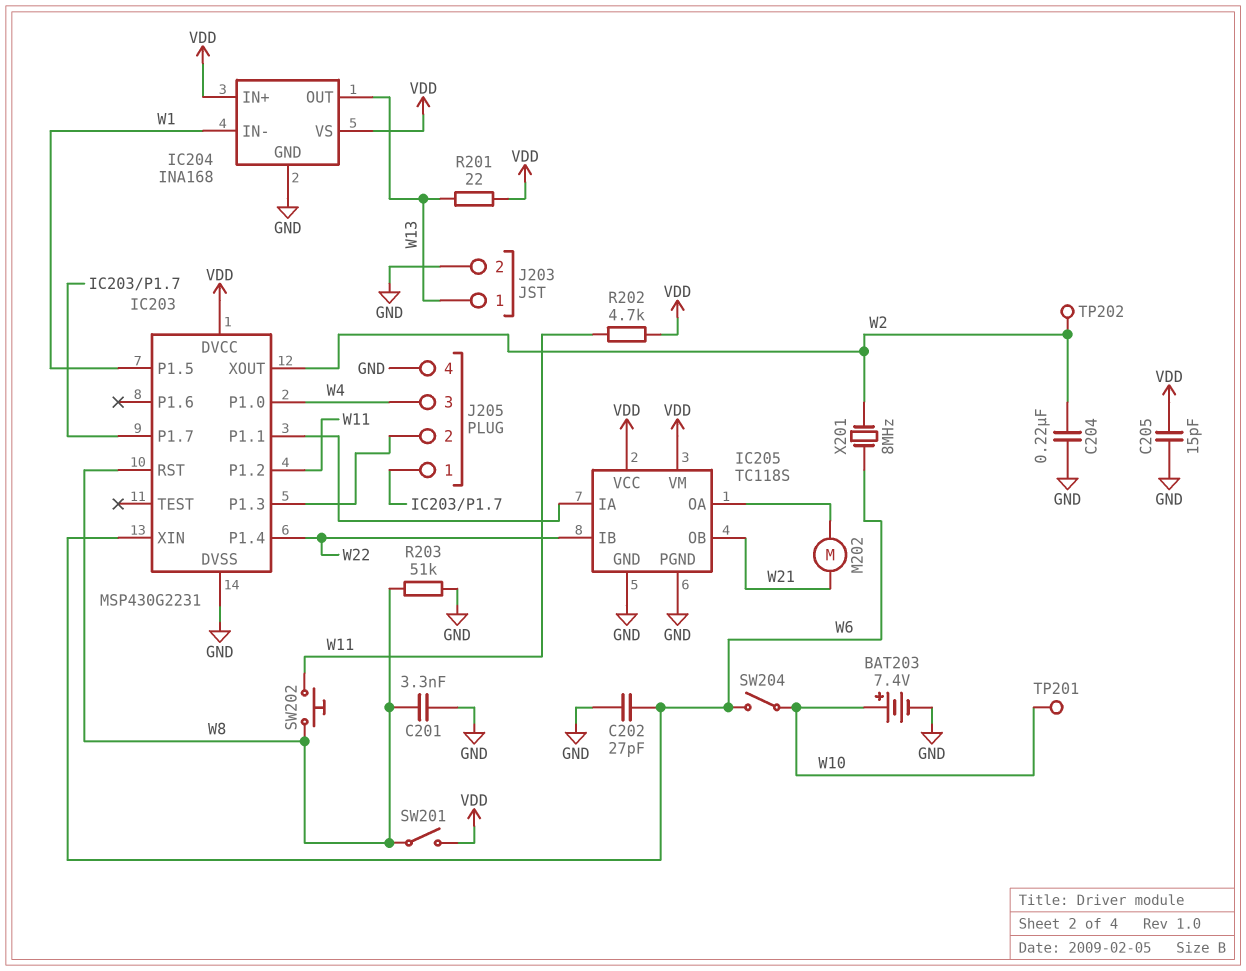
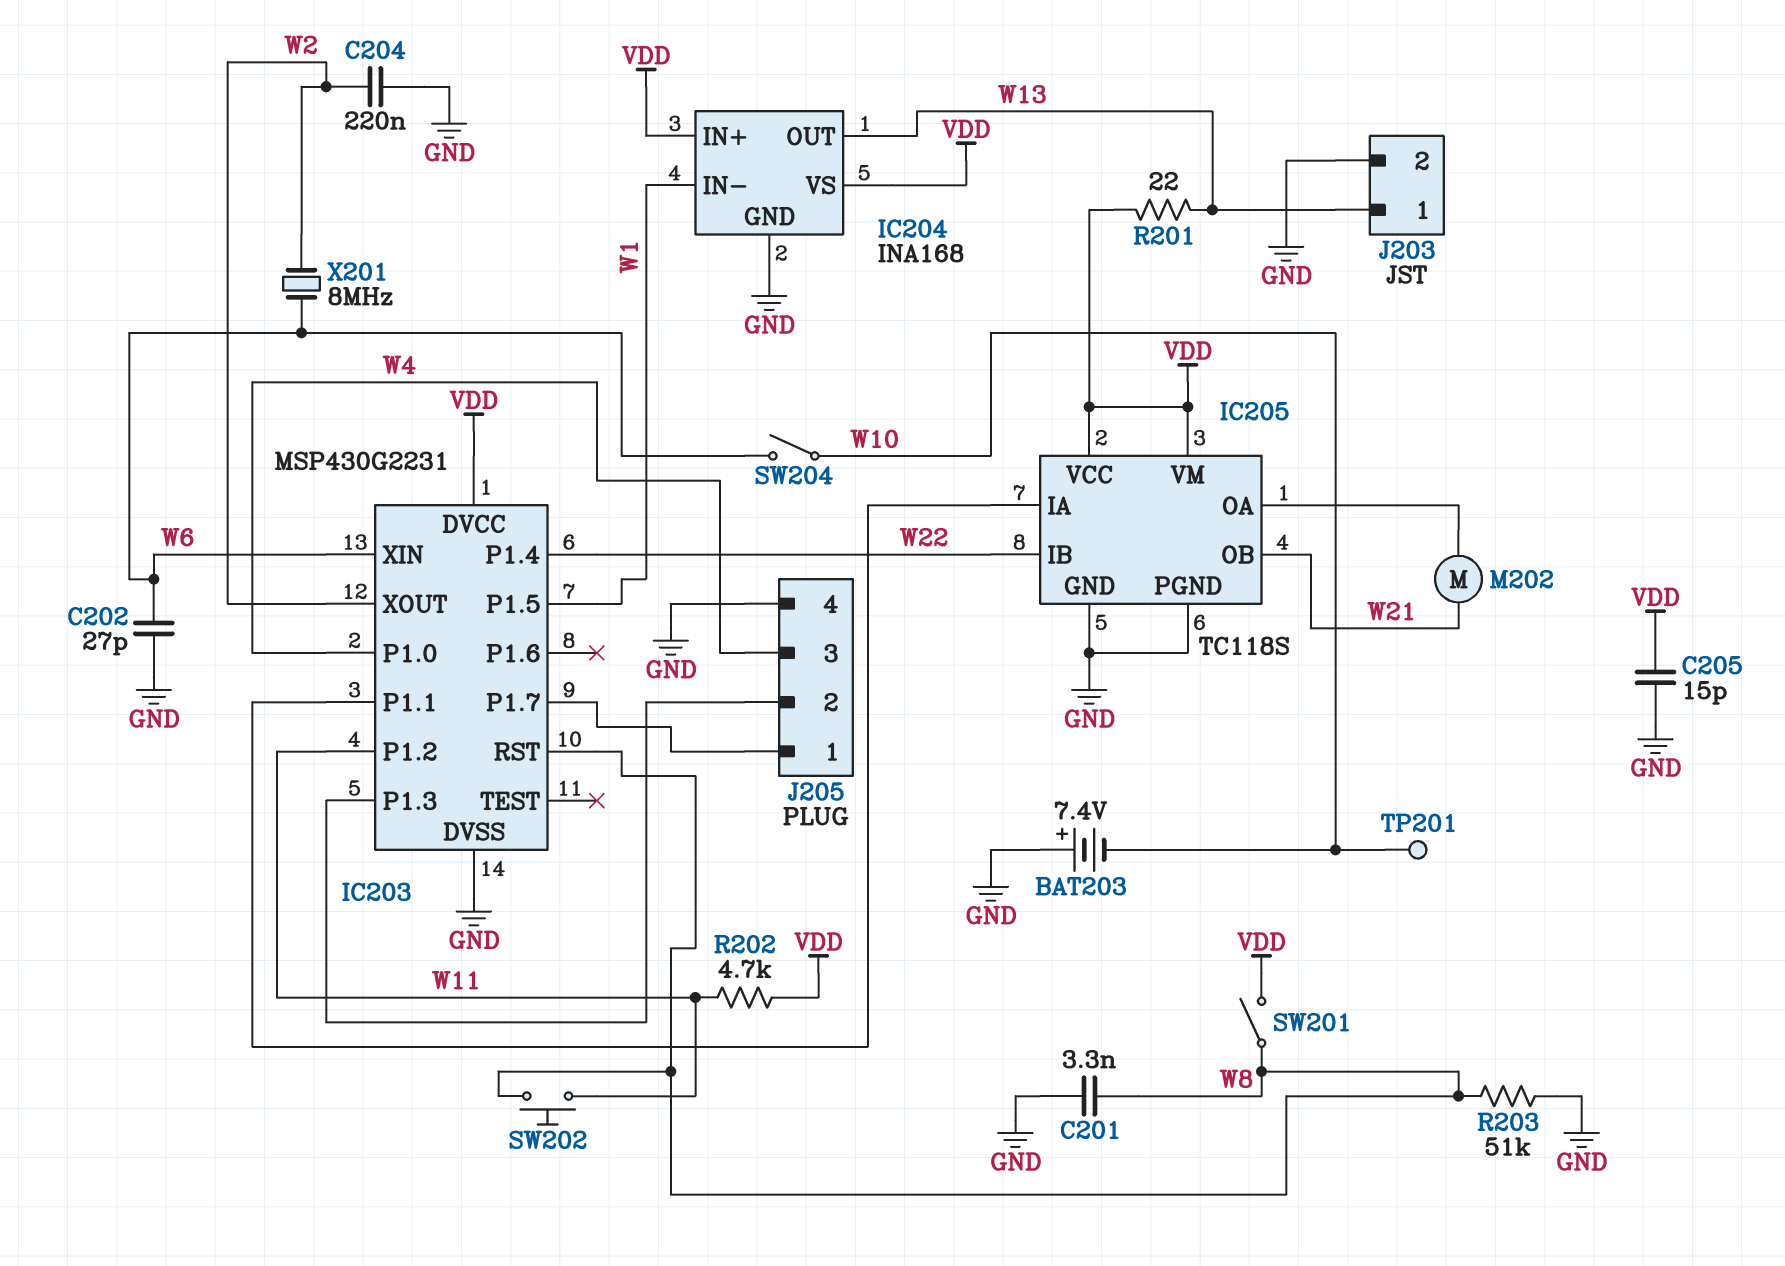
BAT203: 7.4V (plus W10, minus GND) -> 7.4V (plus GND, minus W10)
TP202: test point (W2) -> none

